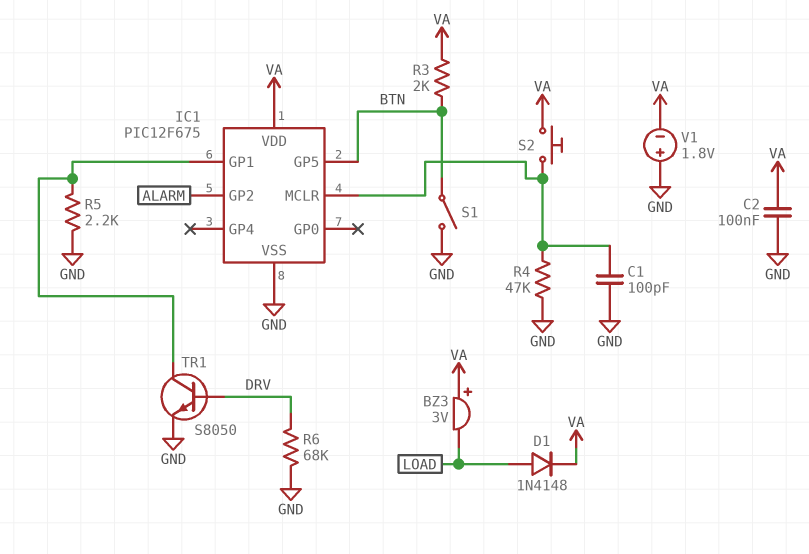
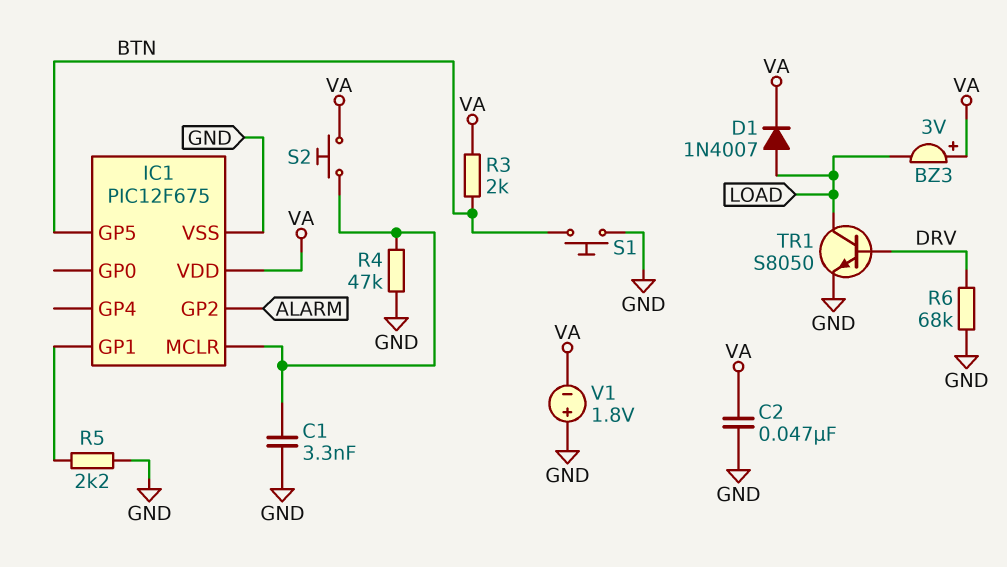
C1: 100pF (GND, IC1/MCLR) -> 3.3nF (GND, IC1/MCLR)
C2: 100nF (GND, VA) -> 47nF (GND, VA)
D1: diode 1N4148 (A LOAD, K VA) -> diode 1N4007 (A LOAD, K VA)
S1: switch (BTN, GND) -> button (BTN, GND)
TR1: NPN S8050 (B DRV, C IC1/GP1, E GND) -> NPN S8050 (B DRV, C LOAD, E GND)

